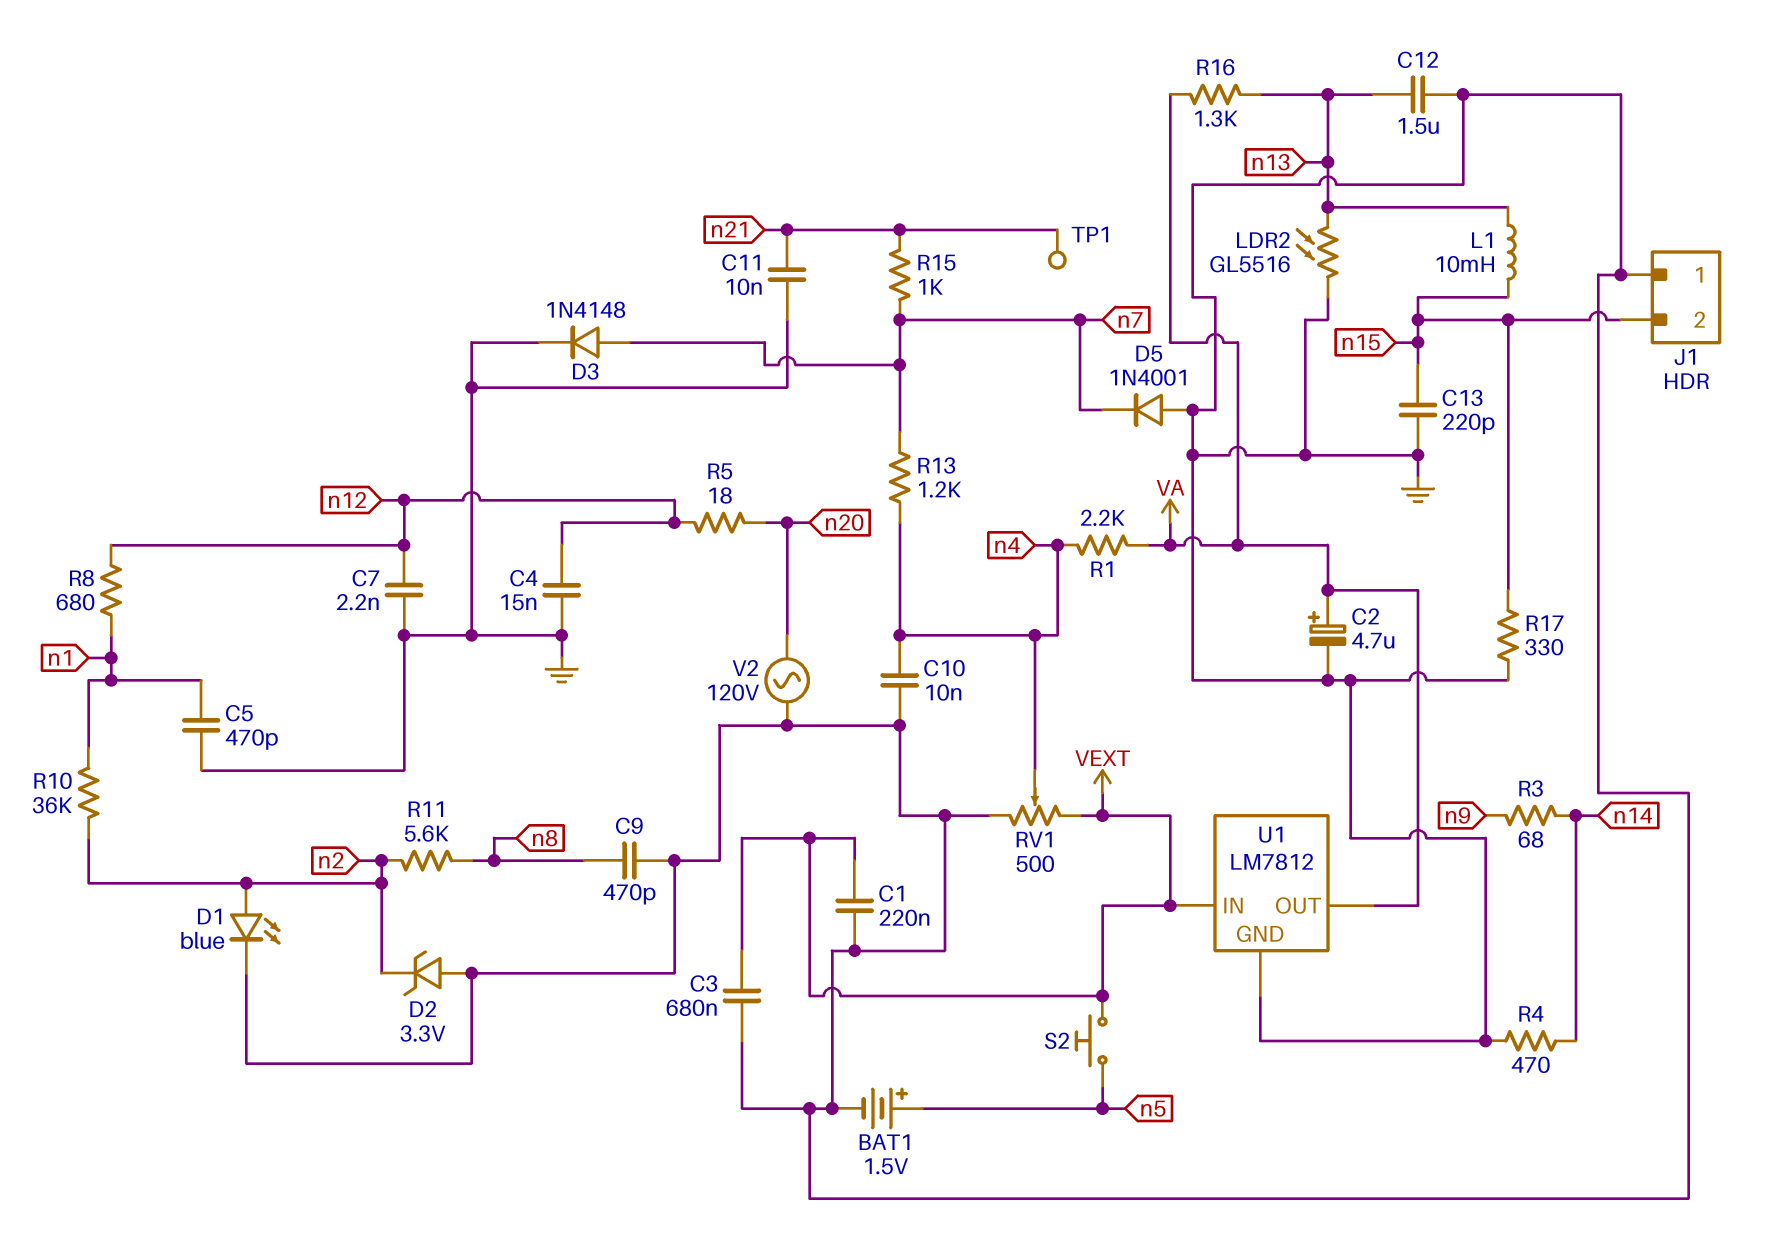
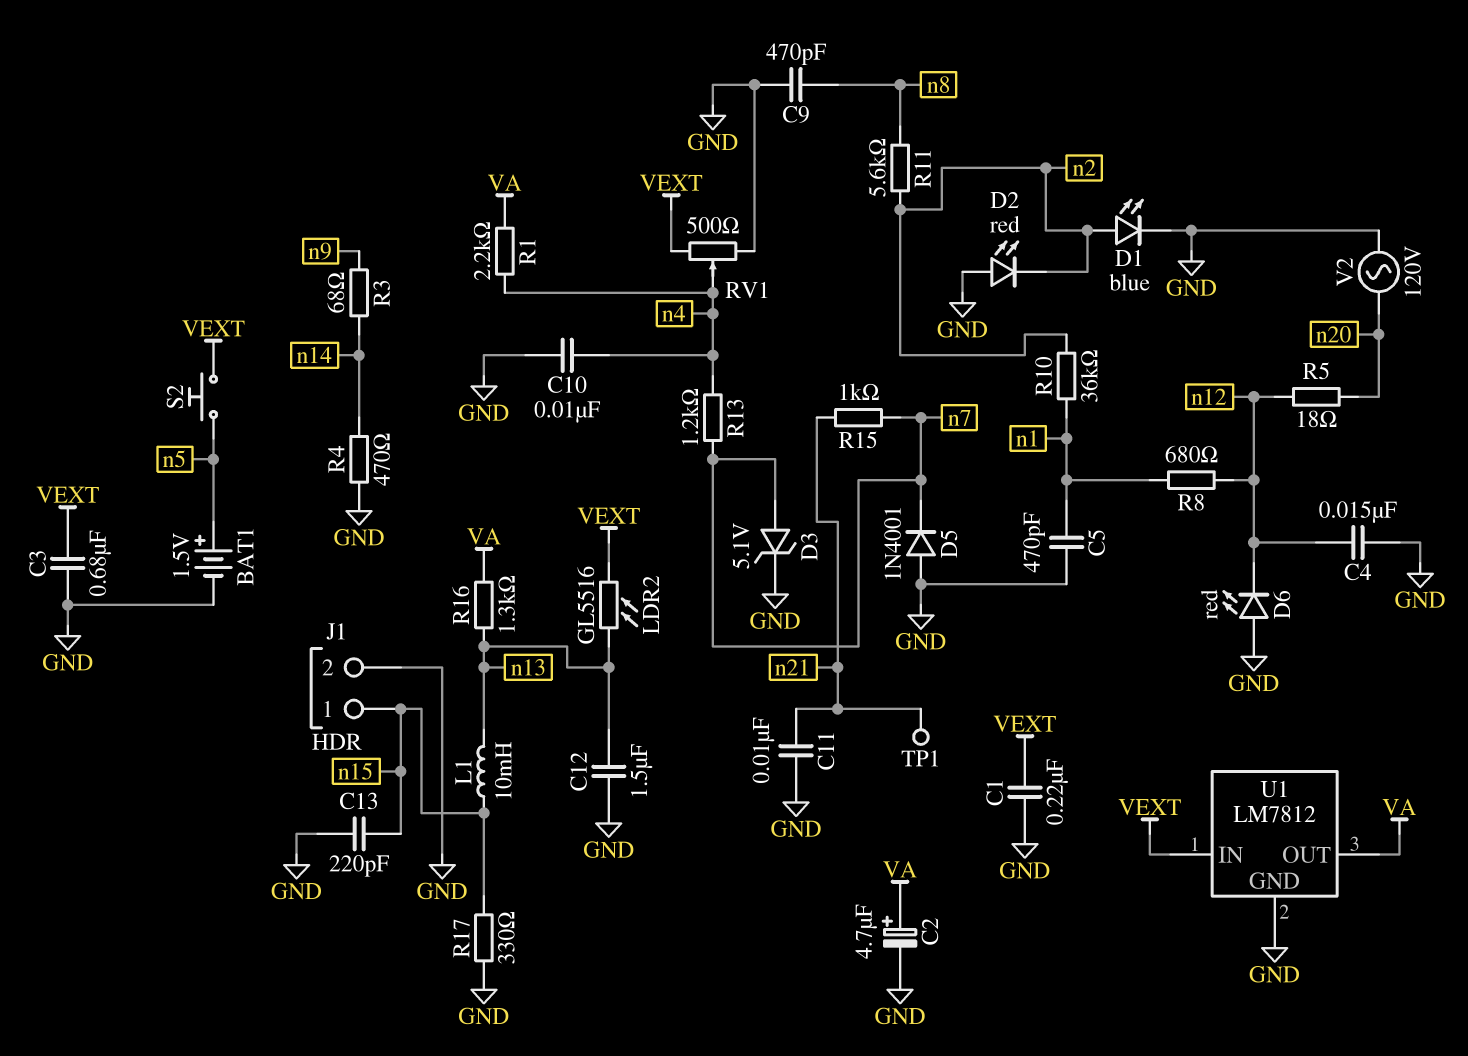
C7: 2.2nF (GND, n12) -> none
D2: zener 3.3V (A GND, K n2) -> LED red (A GND, K n2)
D3: diode 1N4148 (A n7, K GND) -> zener 5.1V (A n7, K GND)
D6: none -> LED red (A GND, K n12)
J1 pin 1: GND -> n15
J1 pin 2: n15 -> GND
LDR2: GL5516 (GND, n13) -> GL5516 (VEXT, n13)

